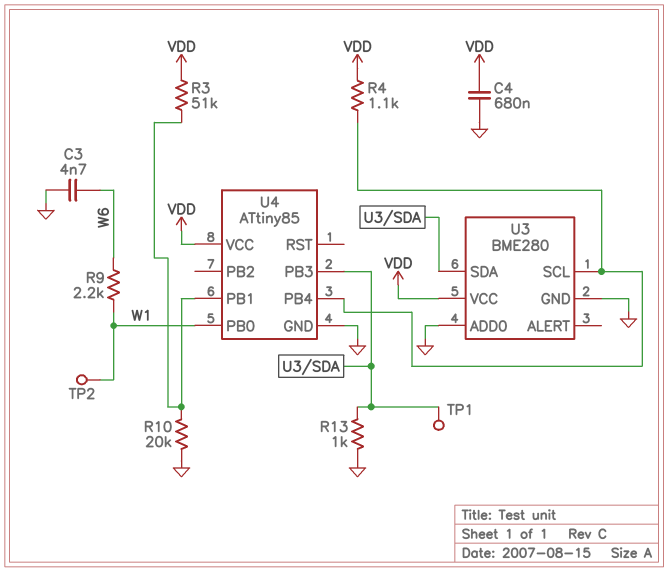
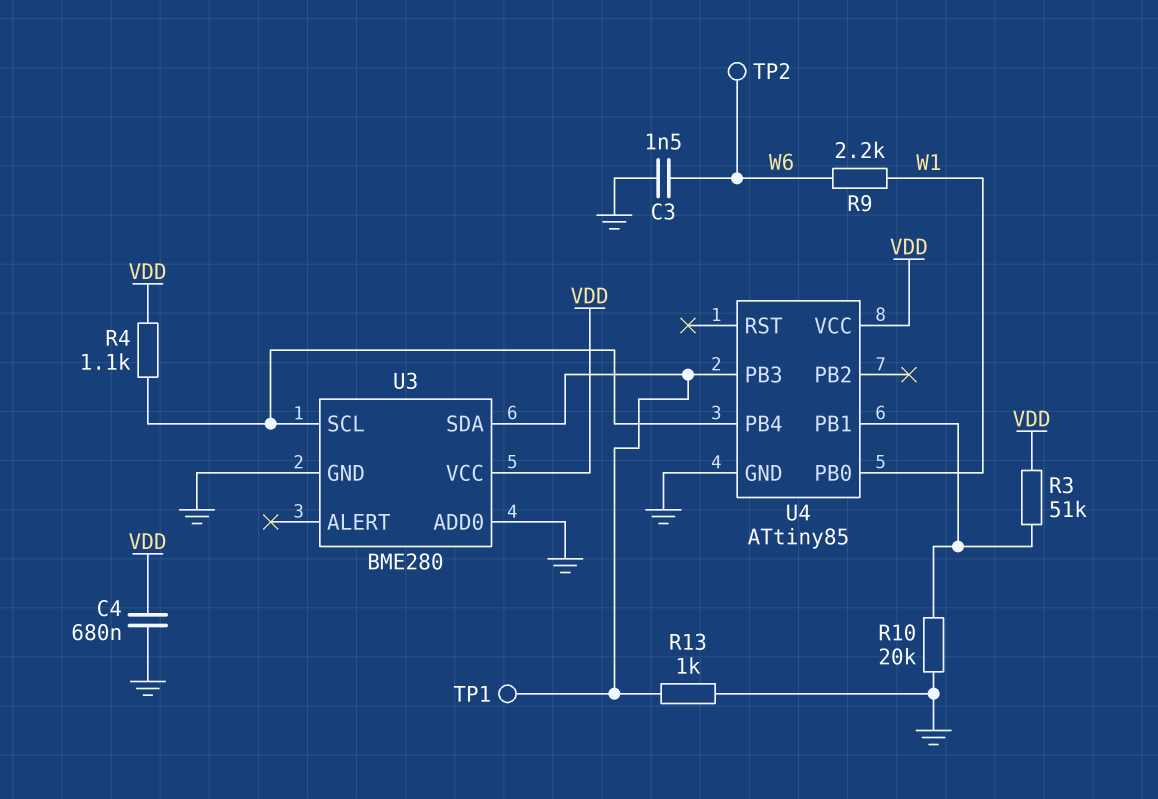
C3: 4.7nF (GND, W6) -> 1.5nF (GND, W6)
TP2: test point (W1) -> test point (W6)

